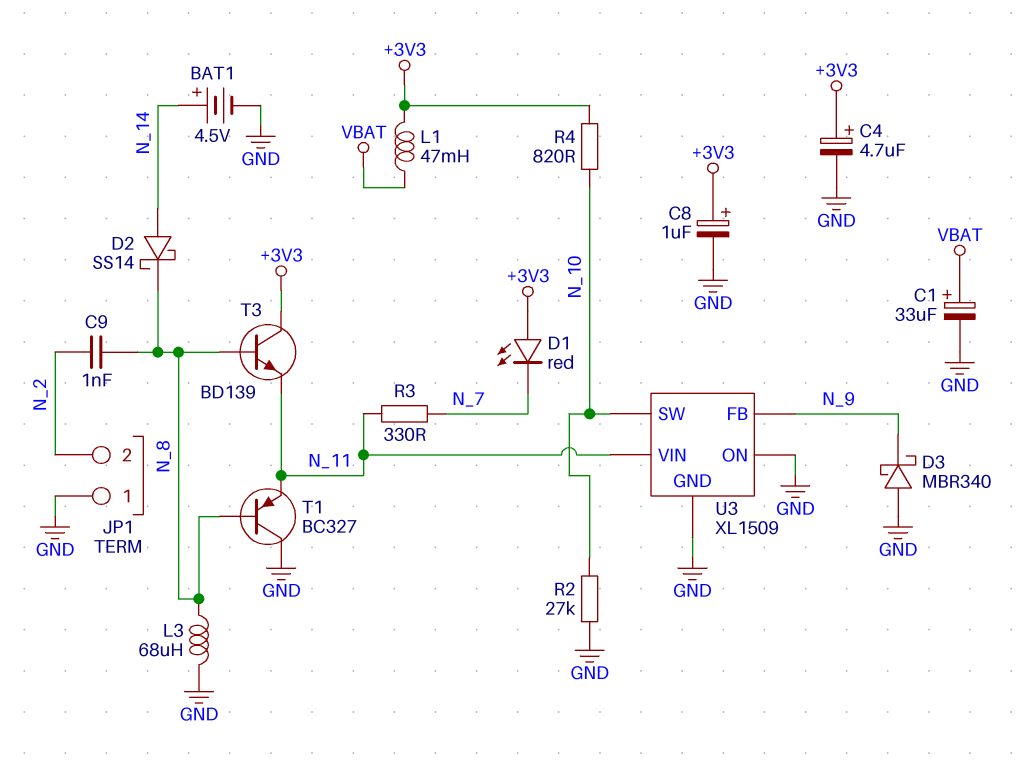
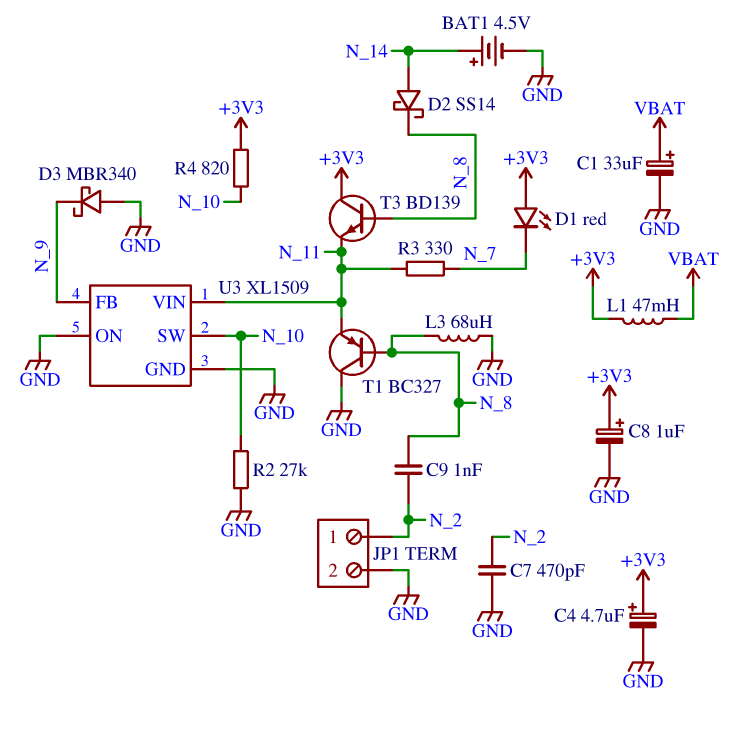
C7: none -> 470pF (GND, N_2)
JP1 pin 1: GND -> N_2
JP1 pin 2: N_2 -> GND

